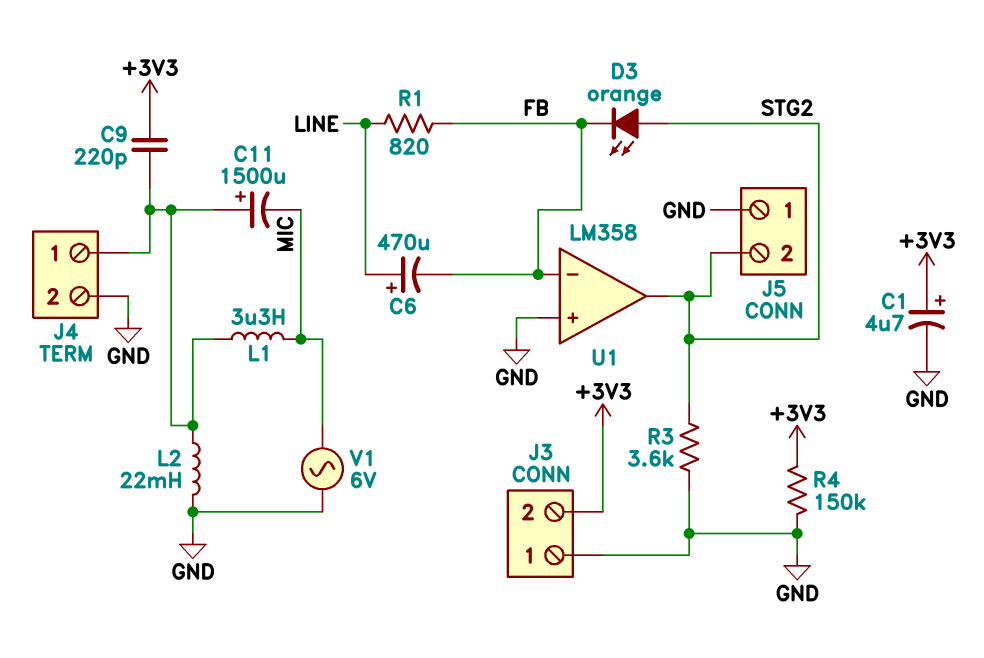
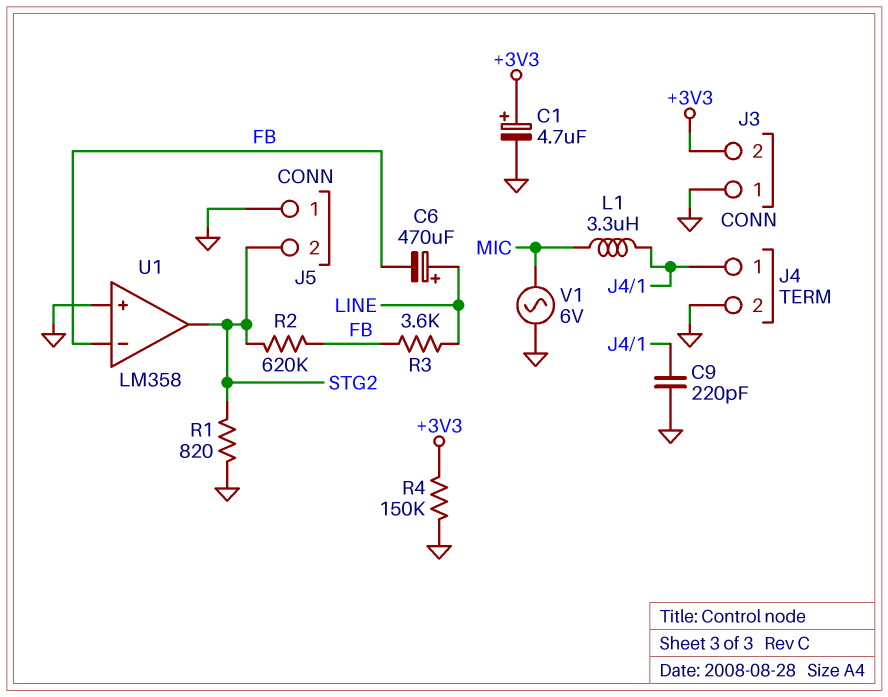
C9: 220pF (+3V3, J4/1) -> 220pF (GND, J4/1)
C11: 1500uF (plus J4/1, minus MIC) -> none
D3: LED orange (A STG2, K FB) -> none
L2: 22mH (GND, J4/1) -> none
R1: 820 (FB, LINE) -> 820 (GND, STG2)
R2: none -> 620k (FB, STG2)
R3: 3.6k (GND, STG2) -> 3.6k (FB, LINE)

